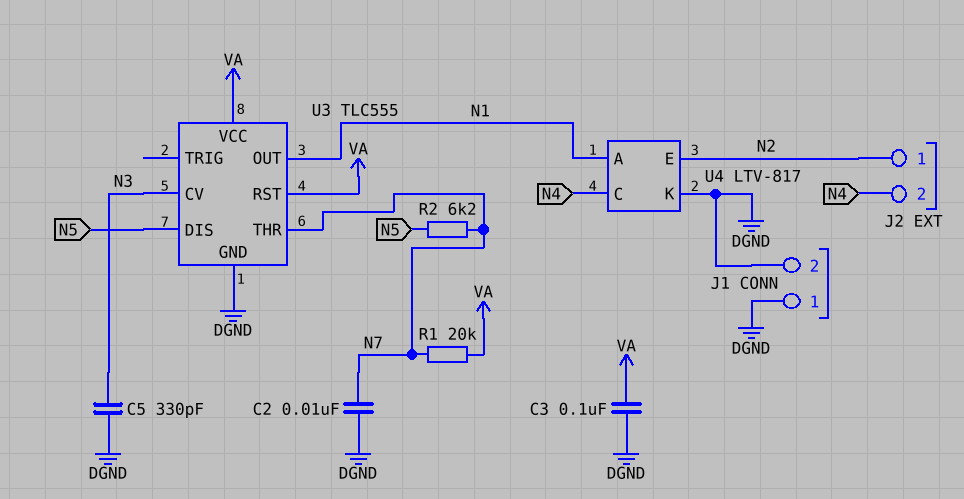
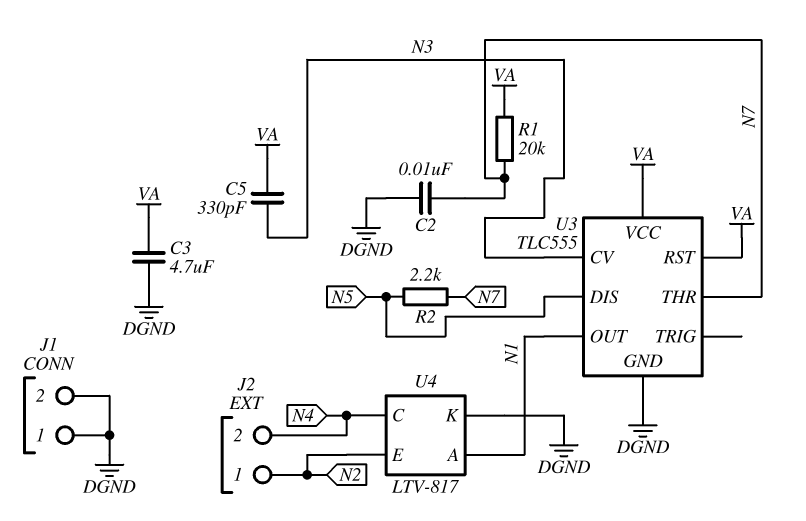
C3: 100nF (DGND, VA) -> 4.7uF (DGND, VA)
C5: 330pF (DGND, N3) -> 330pF (N3, VA)
R2: 6.2k (N5, N7) -> 2.2k (N5, N7)

